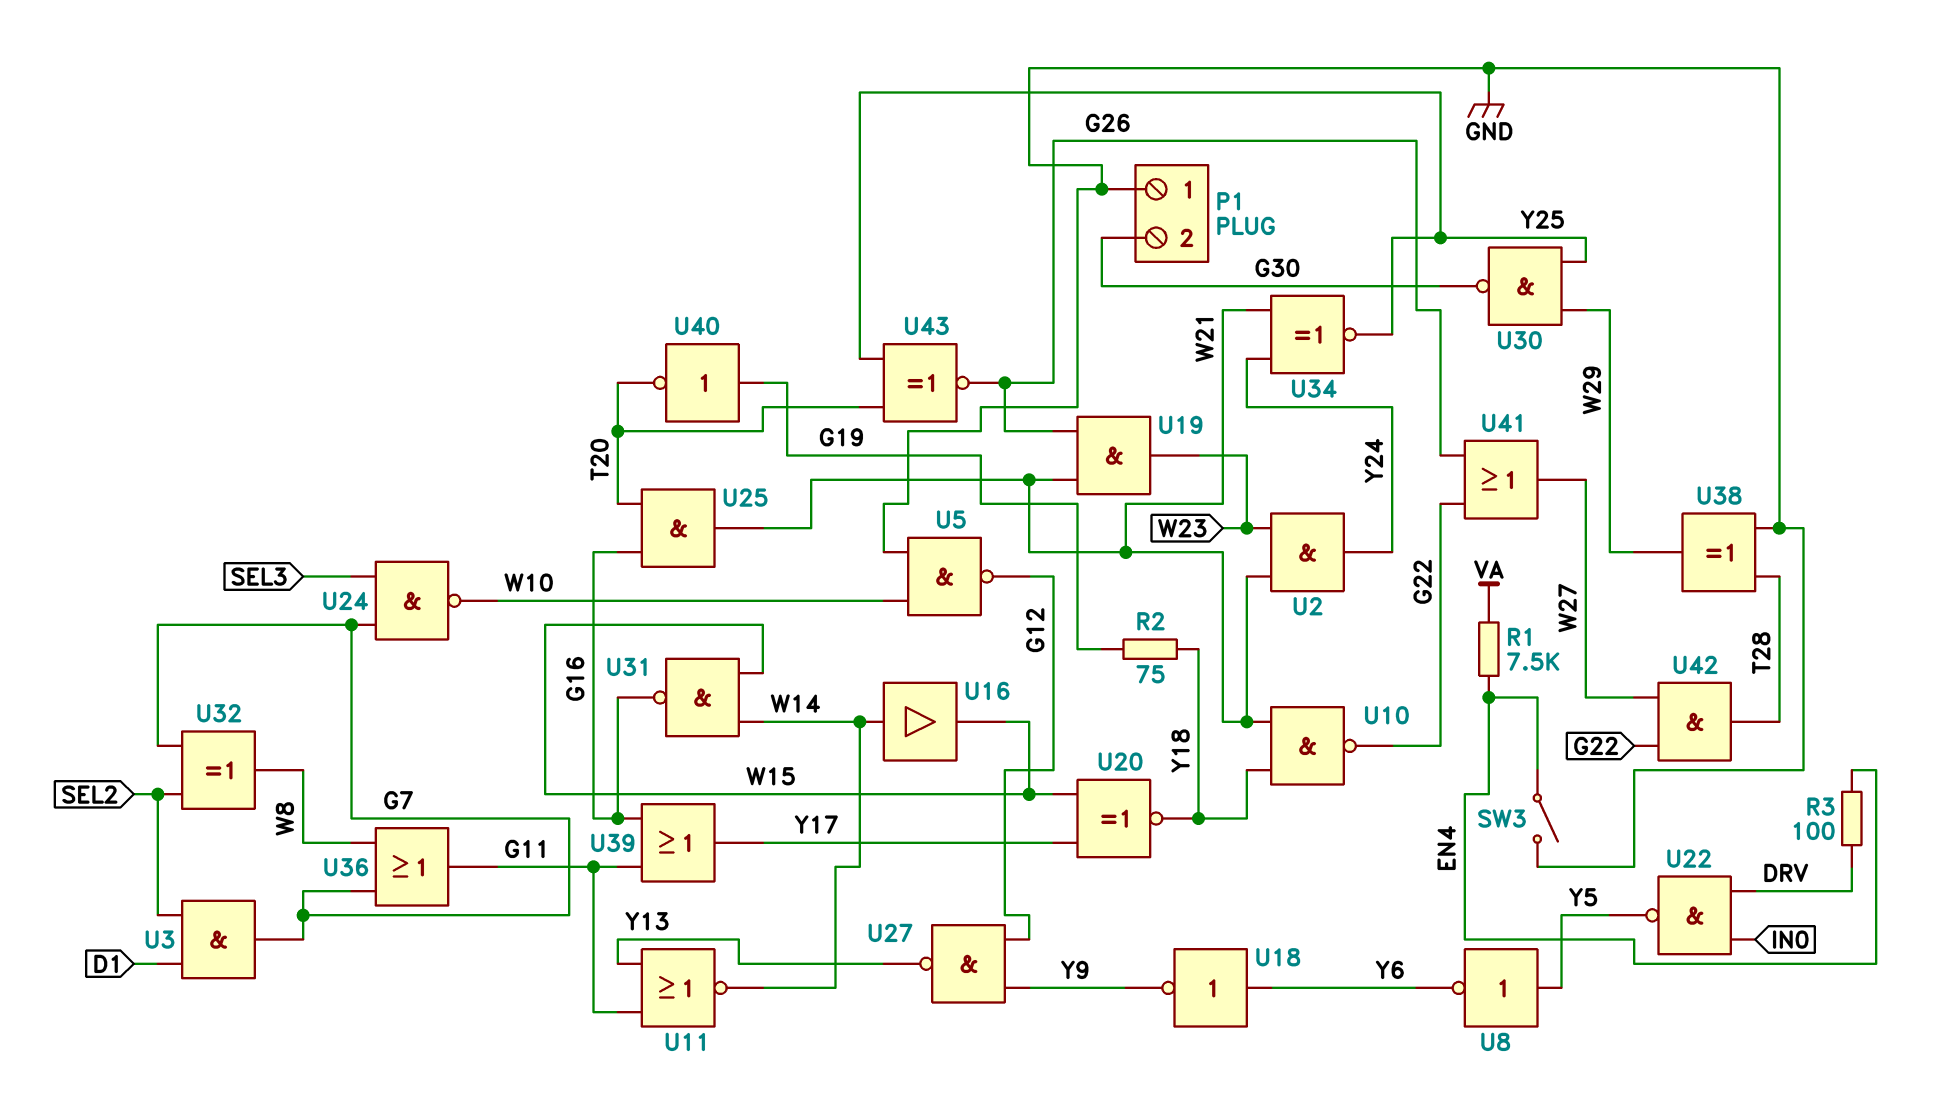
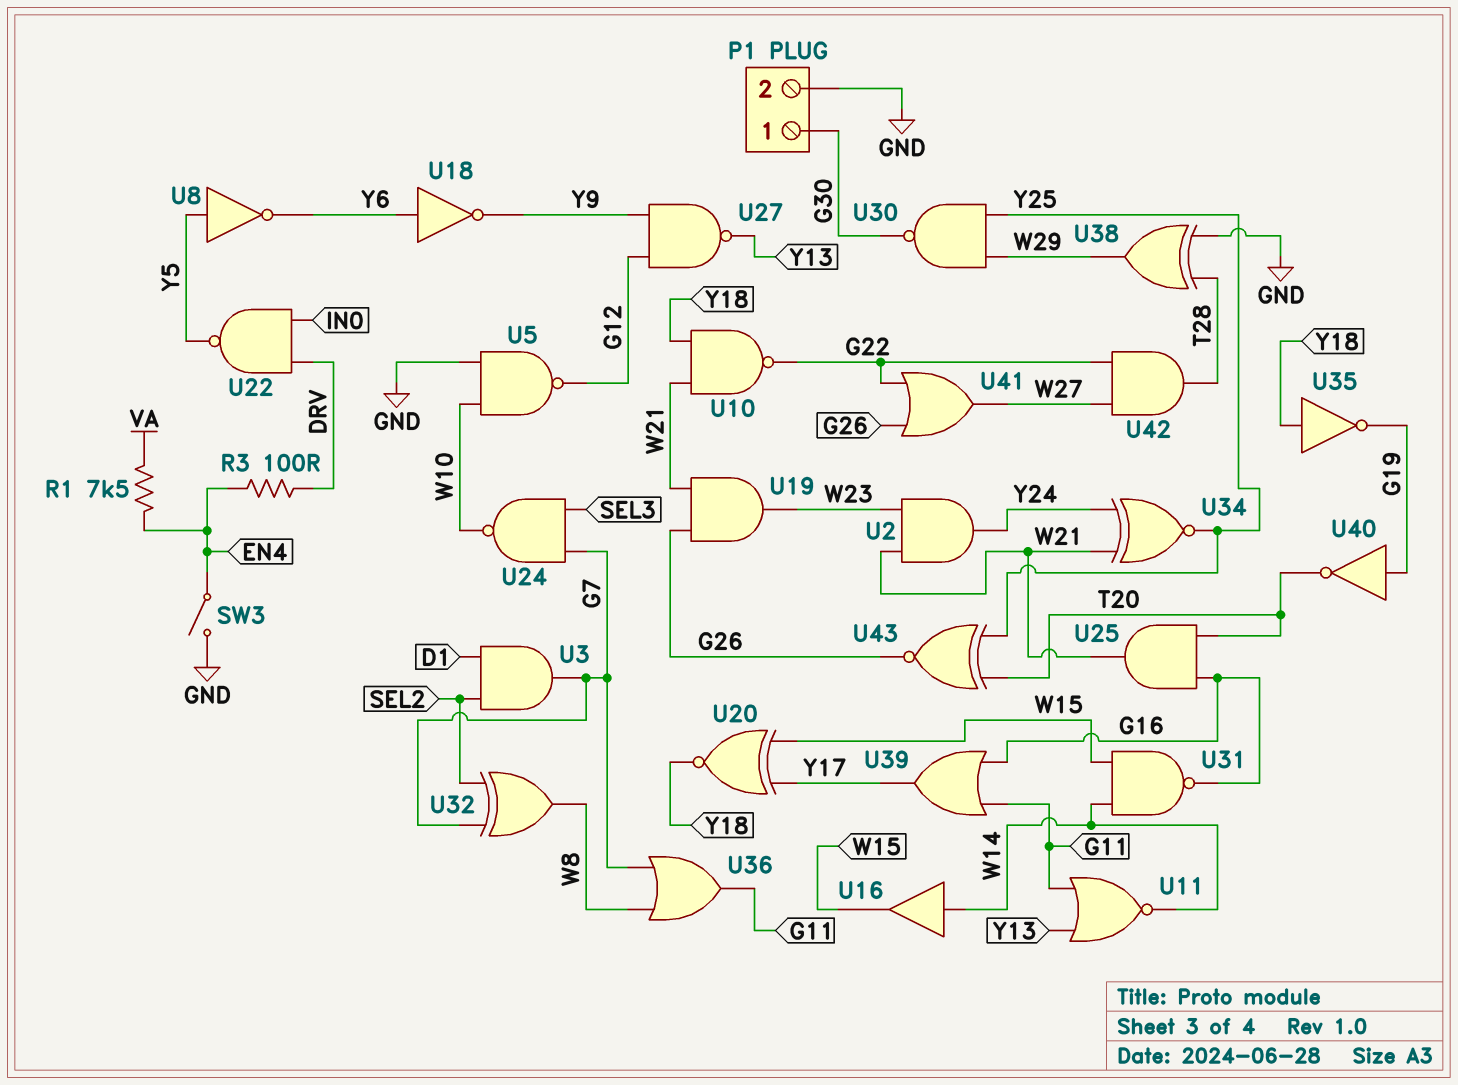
P1 pin 1: GND -> G30
P1 pin 2: G30 -> GND
R2: 75 (G19, Y18) -> none
U35: none -> NOT (in Y18, out G19)

